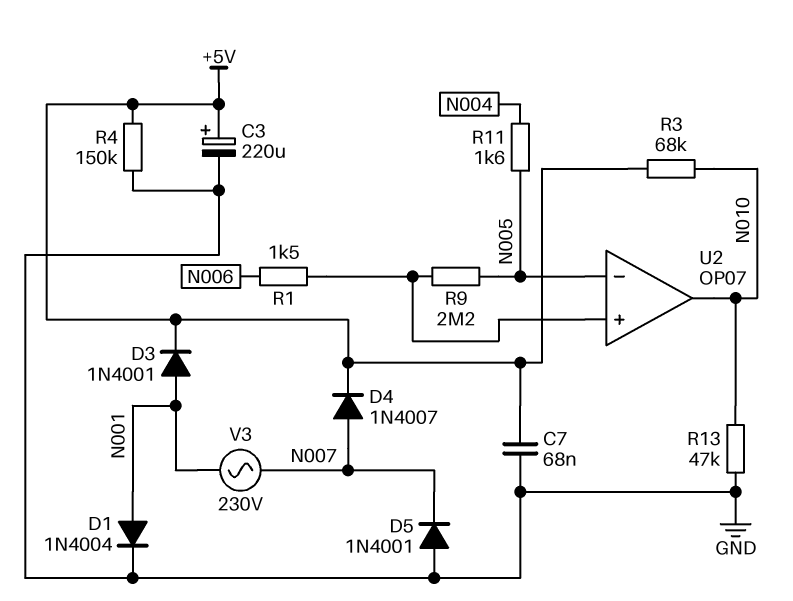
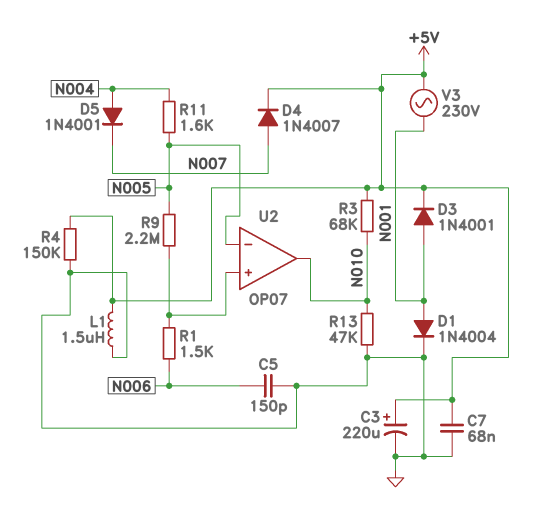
C5: none -> 150pF (GND, N006)
D5: diode 1N4001 (A GND, K N007) -> diode 1N4001 (A N004, K N007)
L1: none -> 1.5uH (+5V, GND)
V3: AC 230V (N001, N007) -> AC 230V (+5V, N001)

